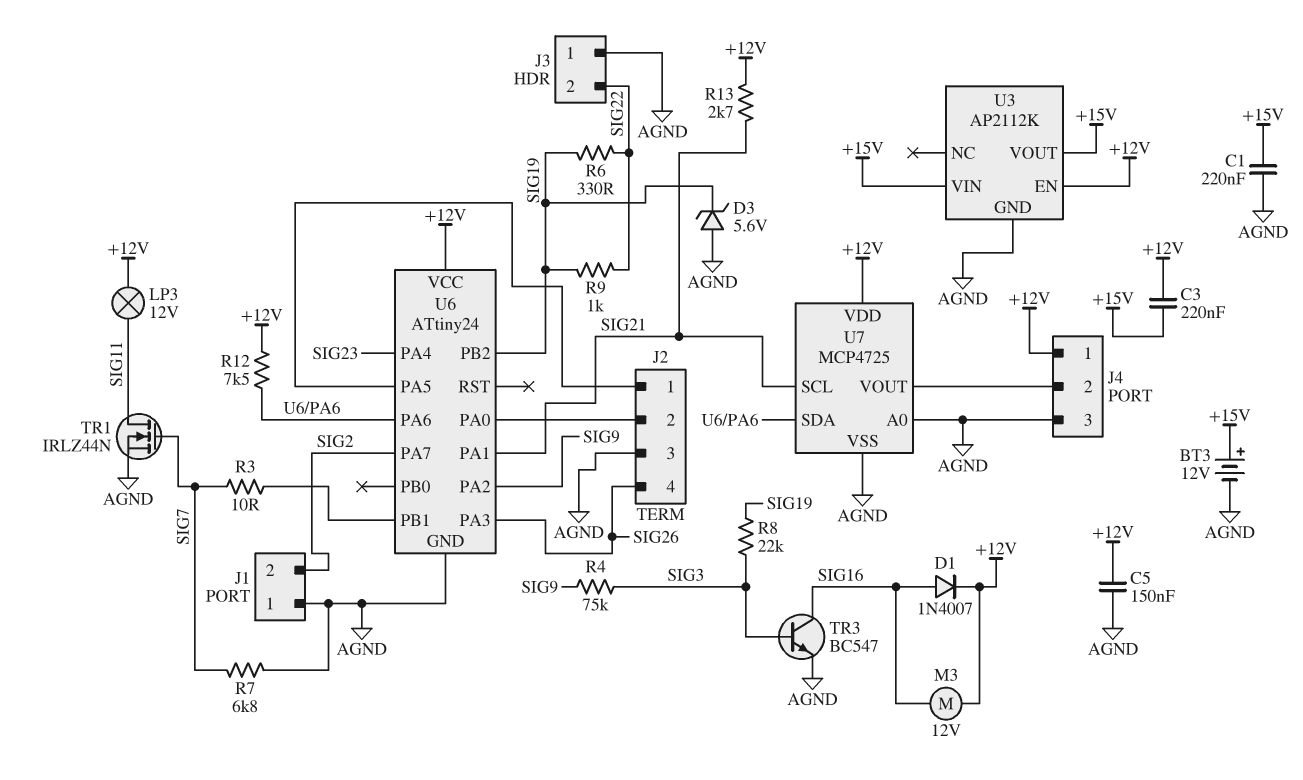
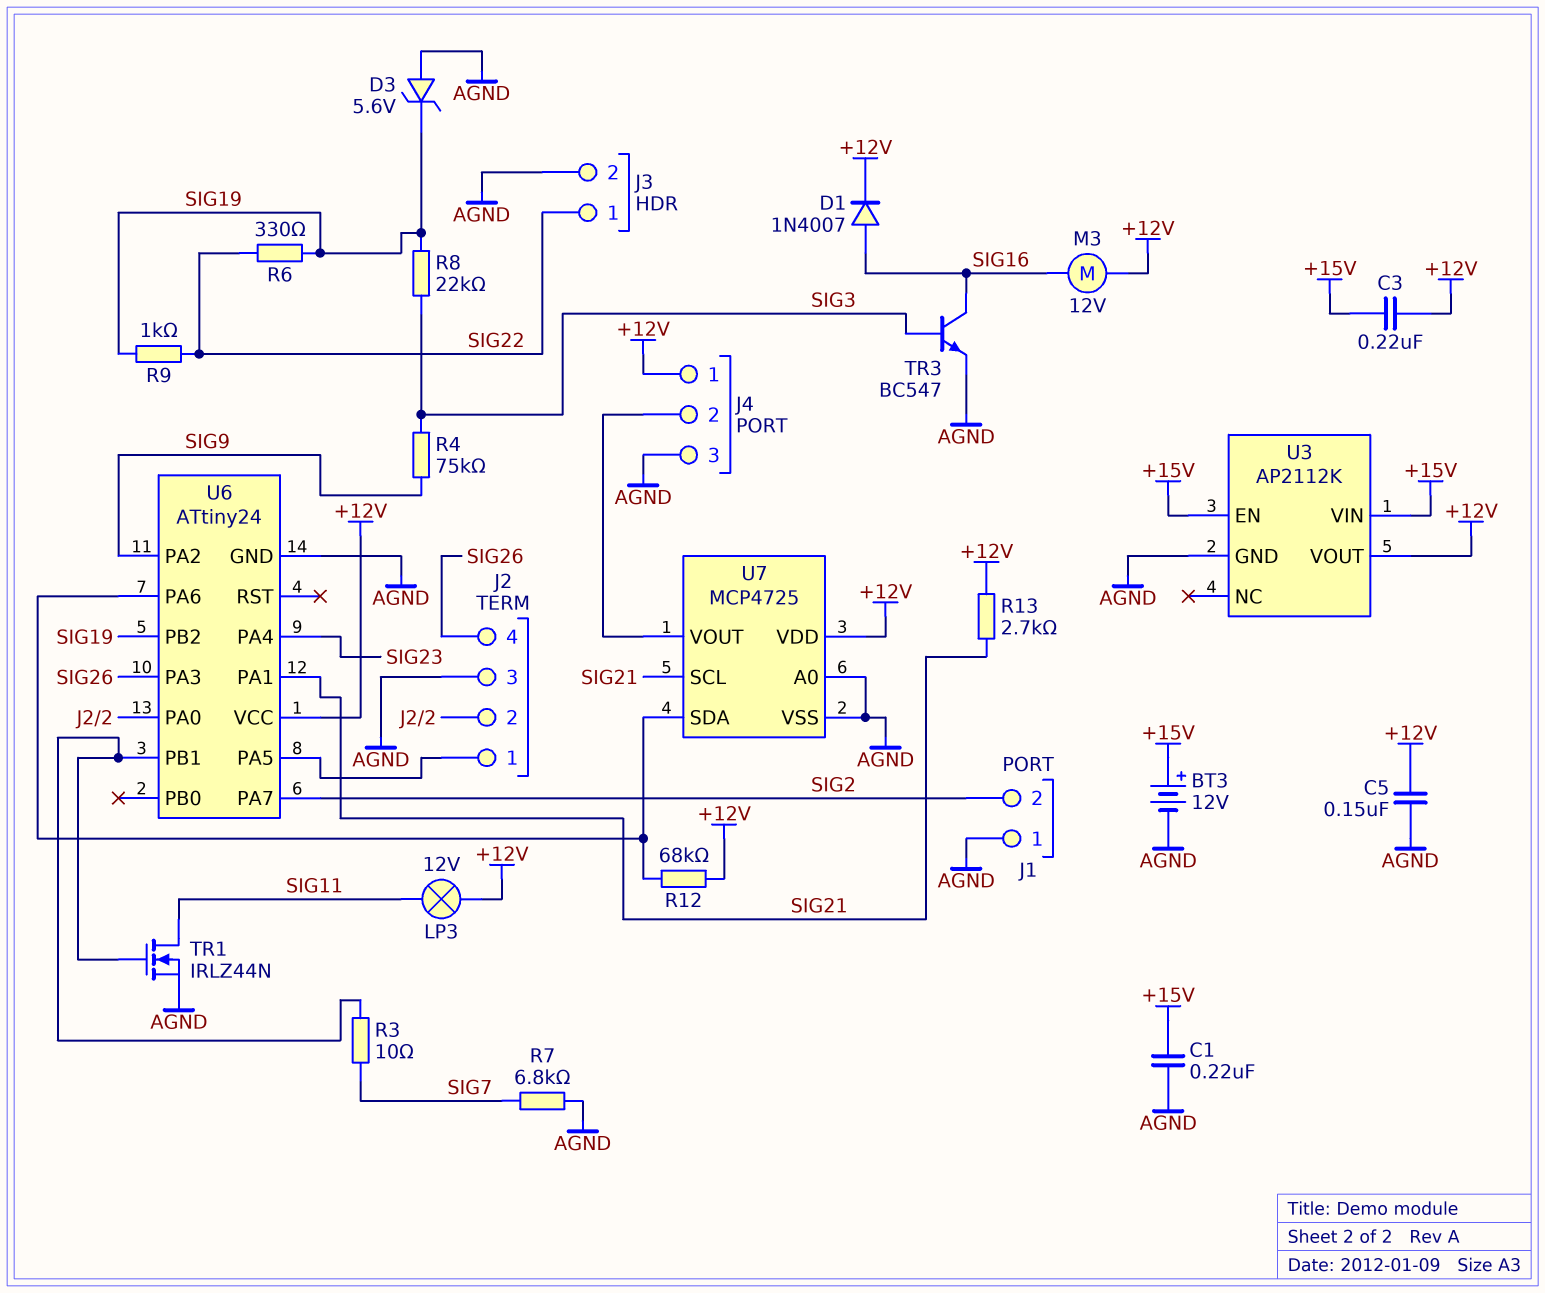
J3 pin 1: AGND -> SIG22
J3 pin 2: SIG22 -> AGND
R12: 7.5k (+12V, U6/PA6) -> 68k (+12V, U6/PA6)
TR1: NMOS IRLZ44N (G SIG7, D SIG11, S AGND) -> NMOS IRLZ44N (G U6/PB1, D SIG11, S AGND)
U3 pin EN: +12V -> +15V
U3 pin VOUT: +15V -> +12V

